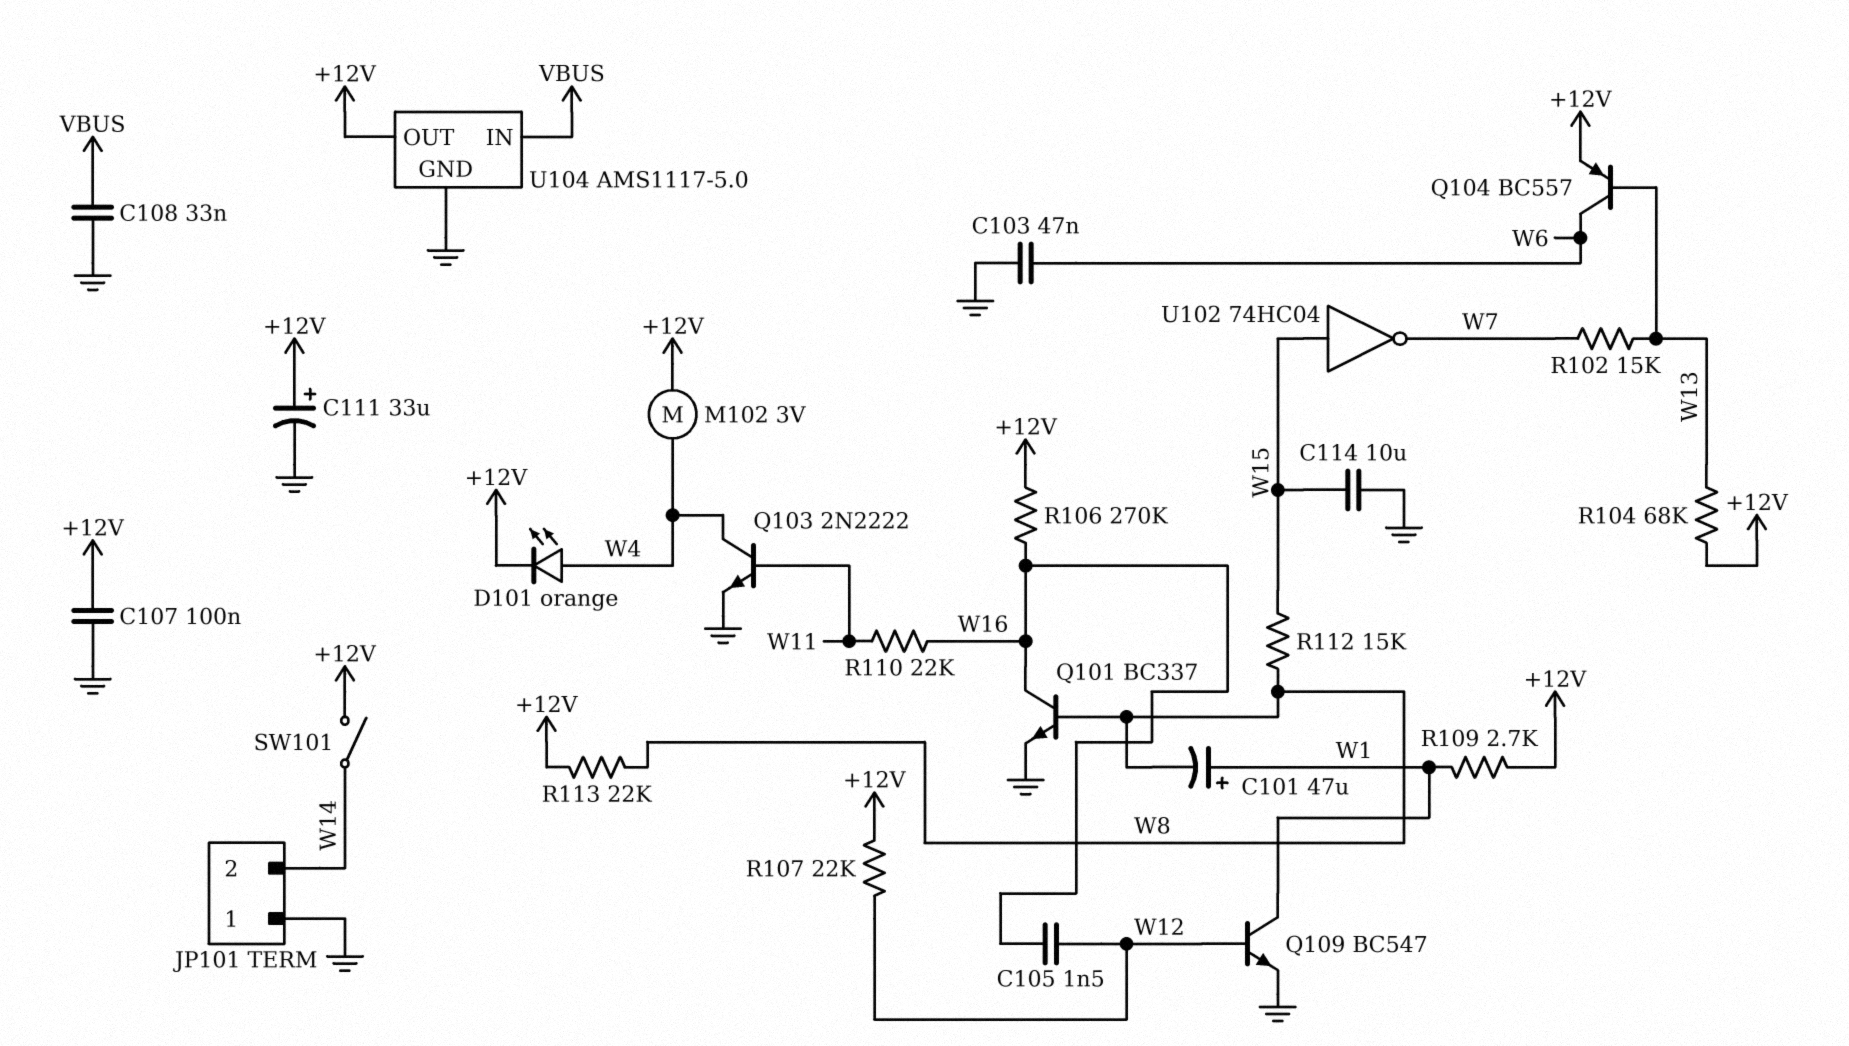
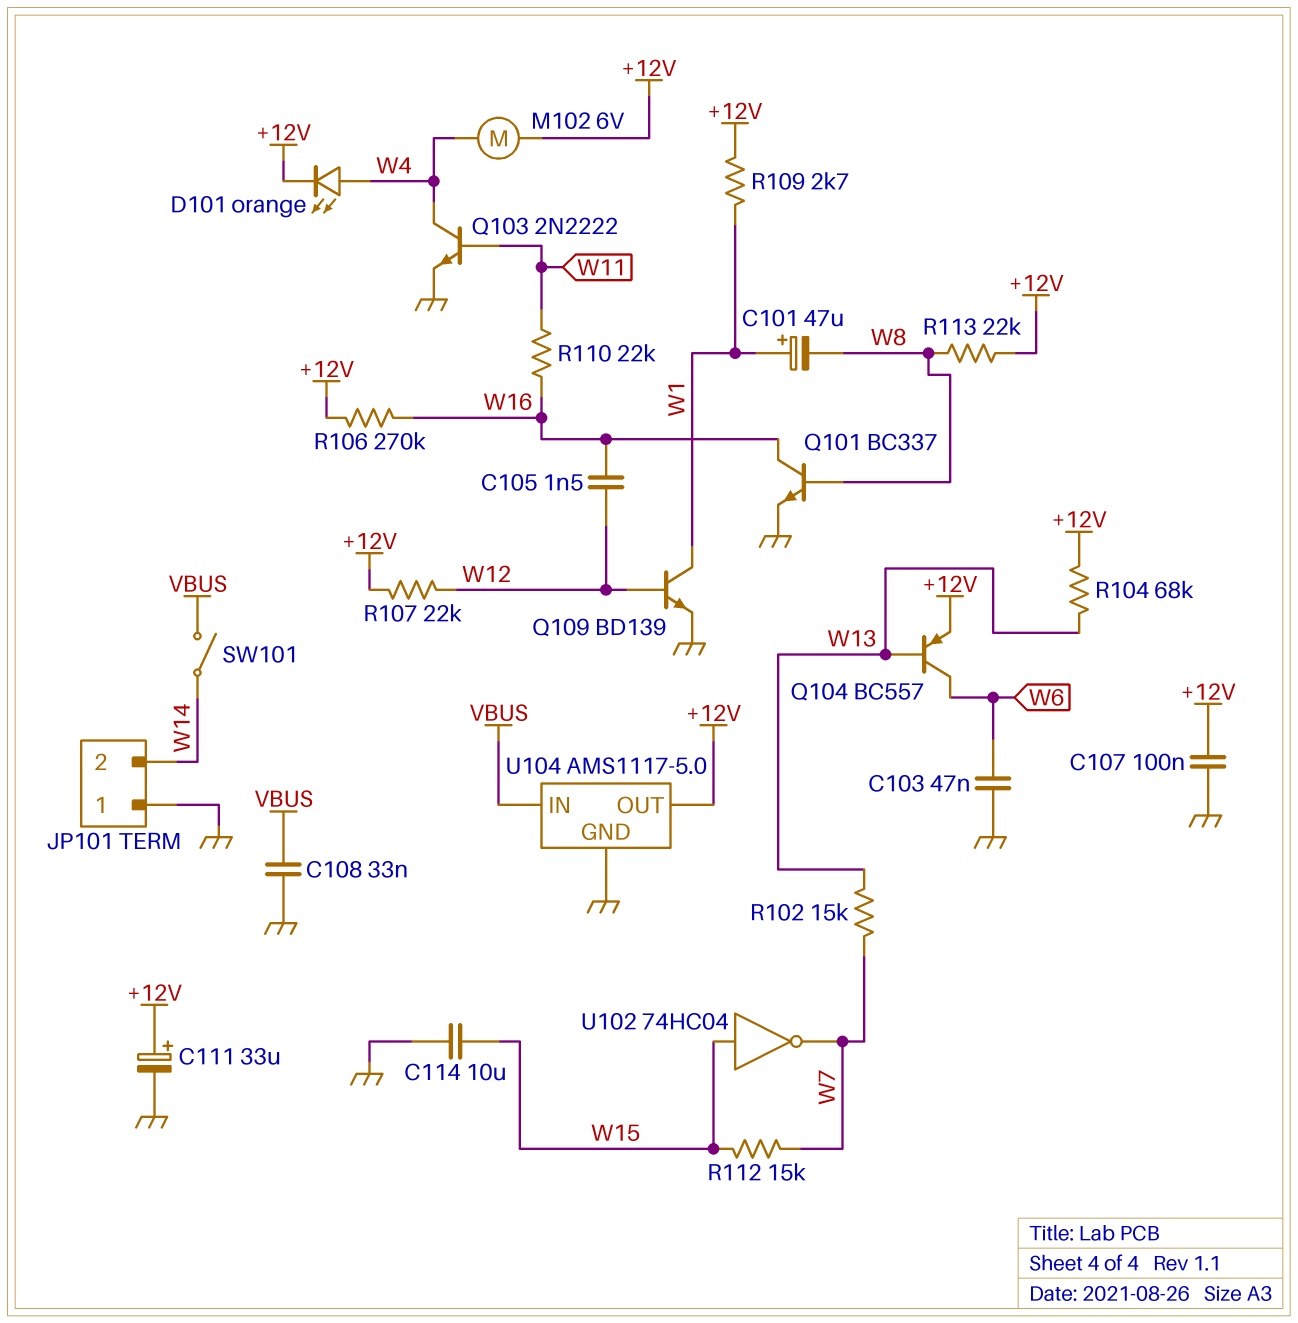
M102: motor 3V (+12V, W4) -> motor 6V (+12V, W4)
Q109: NPN BC547 (B W12, C W1, E GND) -> NPN BD139 (B W12, C W1, E GND)
R112: 15k (W8, W15) -> 15k (W7, W15)
SW101: switch (+12V, W14) -> switch (VBUS, W14)

